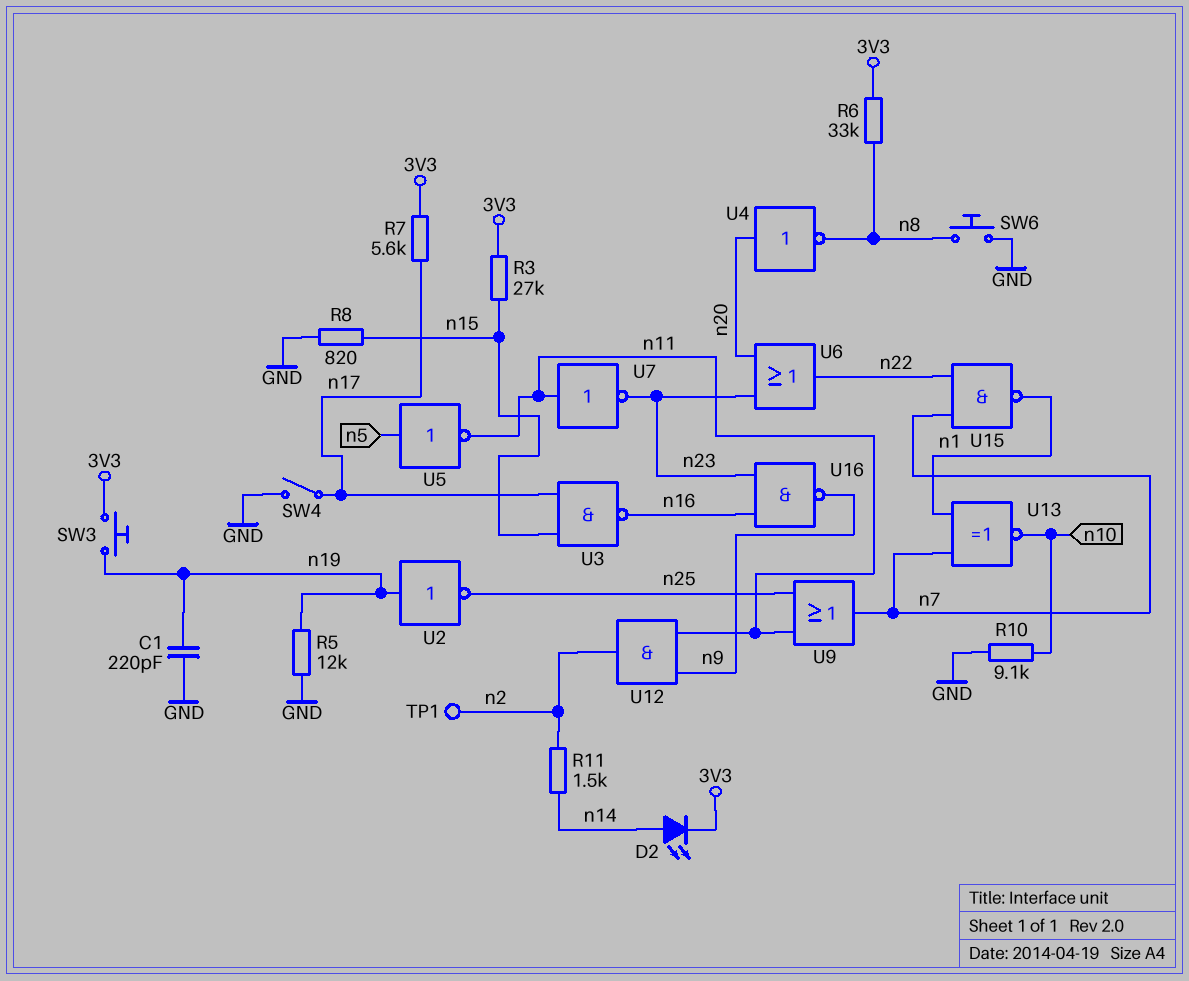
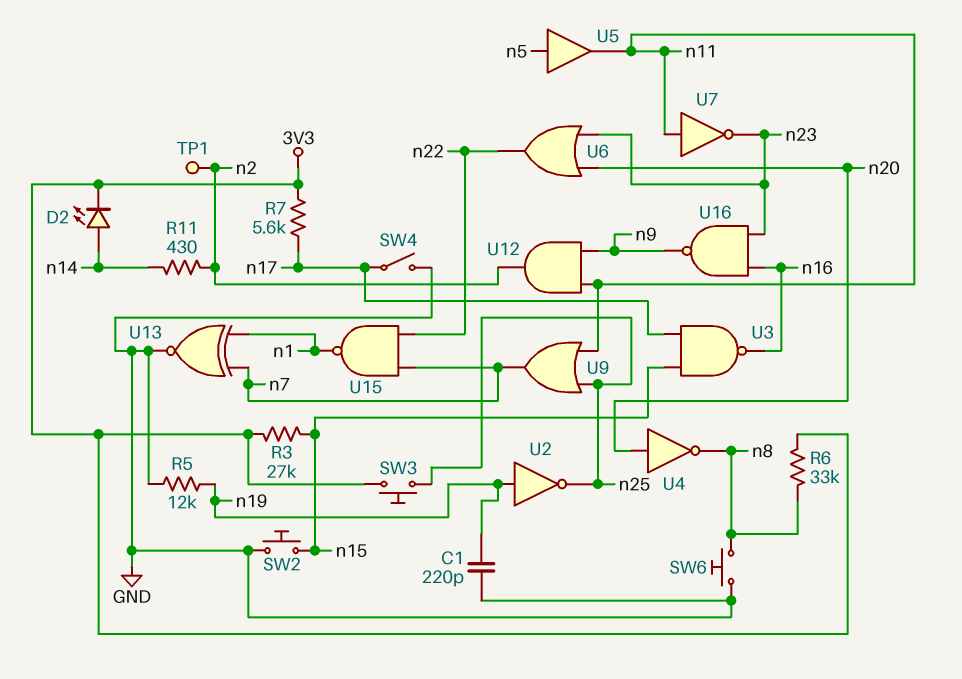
R8: 820 (GND, n15) -> none
R10: 9.1k (GND, n10) -> none
R11: 1.5k (n2, n14) -> 430 (n2, n14)
SW2: none -> button (GND, n15)
SW3: button (3V3, n19) -> button (3V3, n25)
U5: NOT (in n5, out n11) -> buffer (in n5, out n11)
U13: XNOR (in n1, in n7, out n10) -> XNOR (in n1, in n7, out GND)

